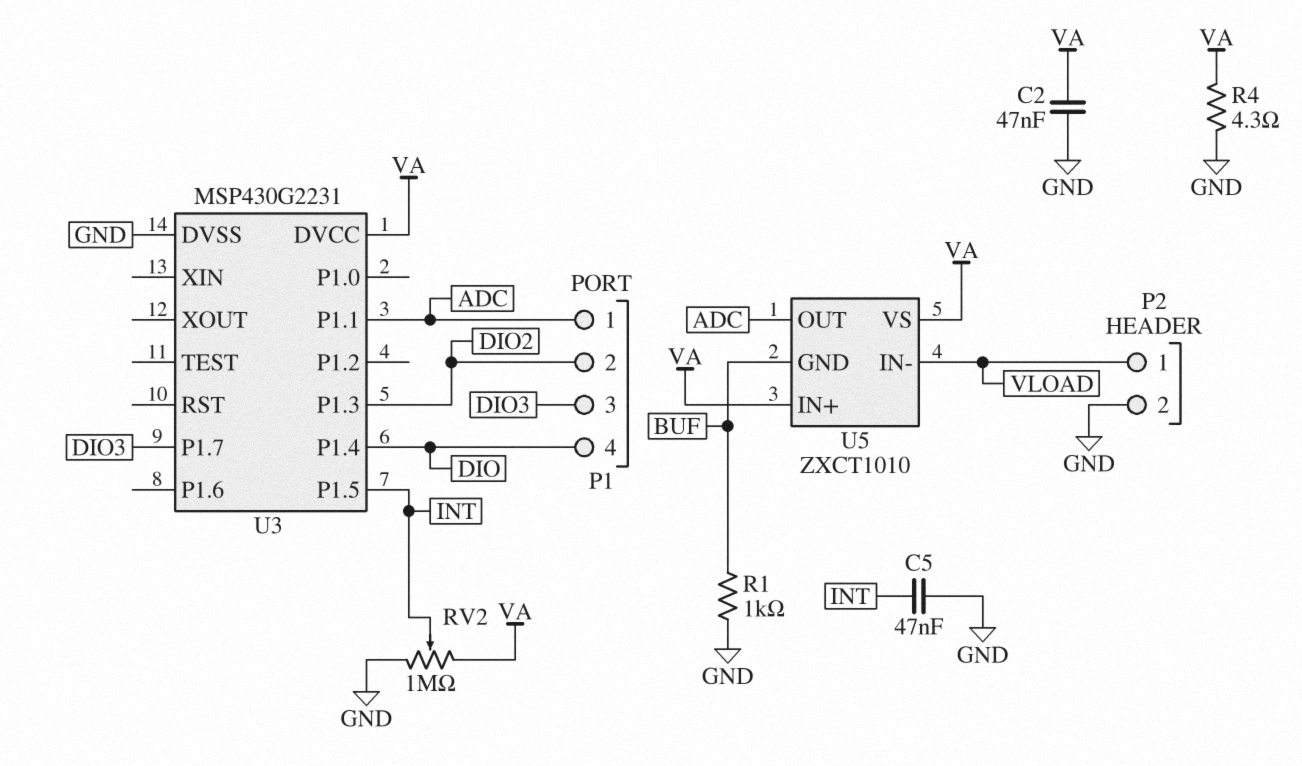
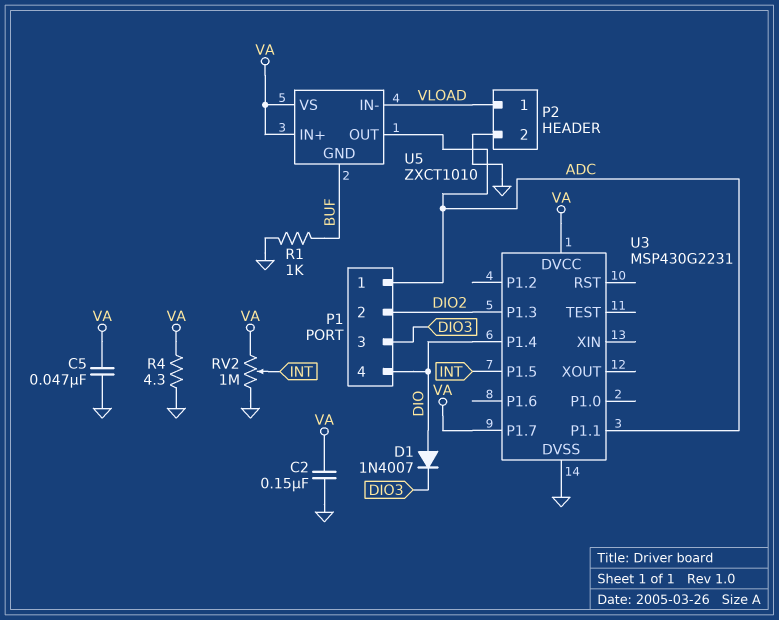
C2: 47nF (GND, VA) -> 150nF (GND, VA)
C5: 47nF (GND, INT) -> 47nF (GND, VA)
D1: none -> diode 1N4007 (A DIO, K DIO3)
U3 pin P1.7: DIO3 -> VA

